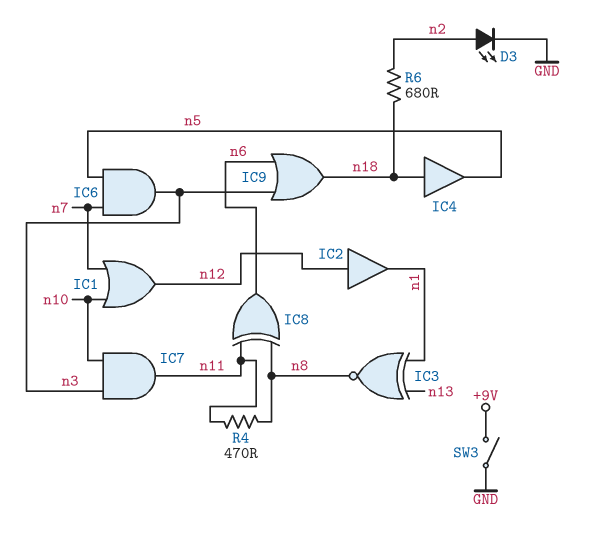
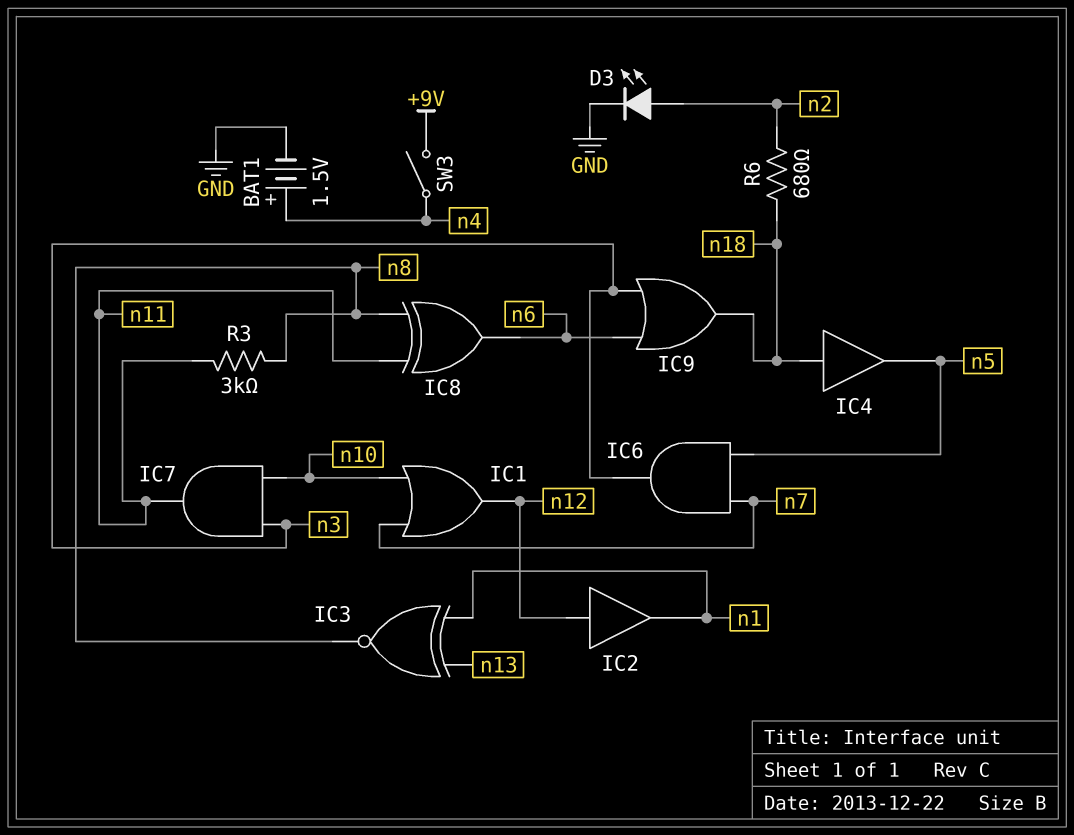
BAT1: none -> 1.5V (plus n4, minus GND)
R3: none -> 3k (n8, n11)
R4: 470 (n8, n11) -> none
SW3: switch (+9V, GND) -> switch (+9V, n4)

